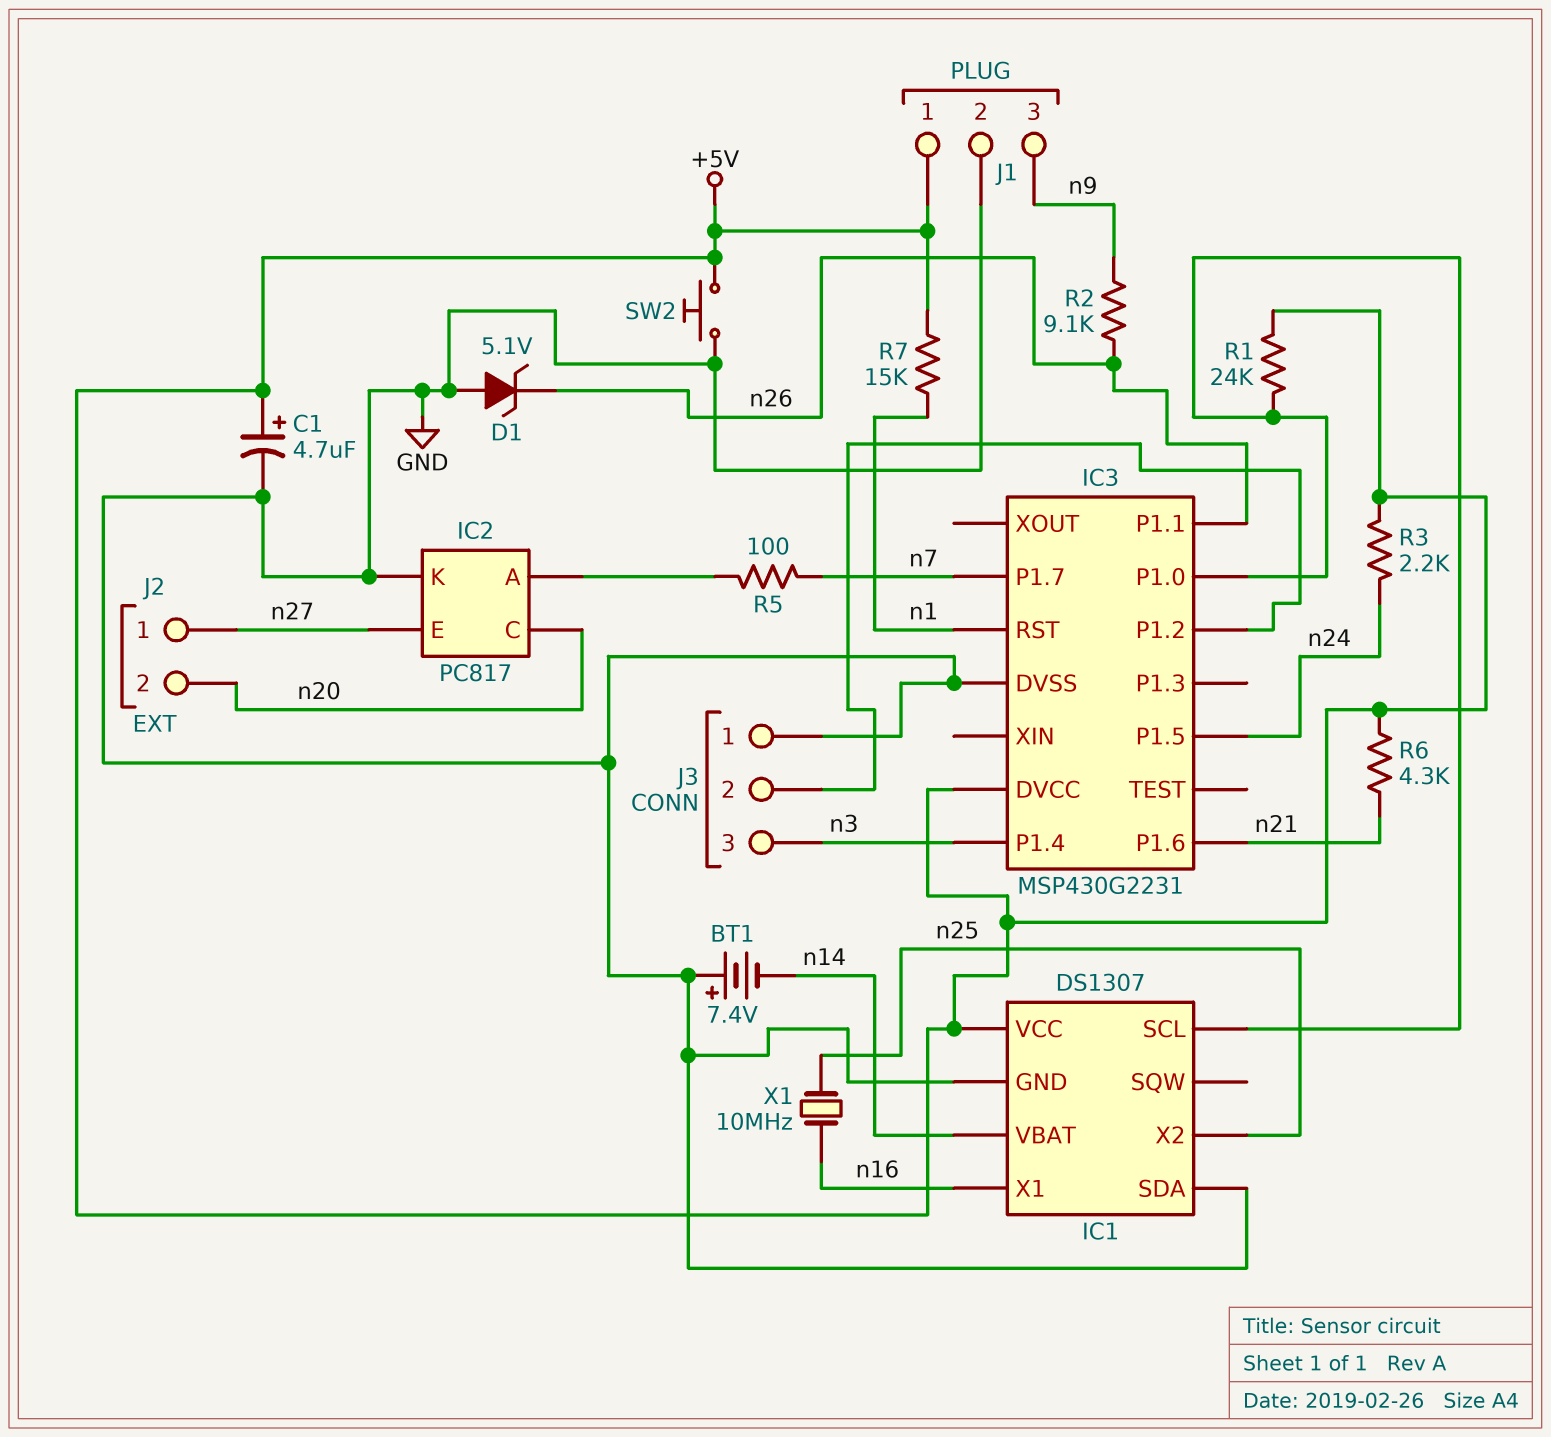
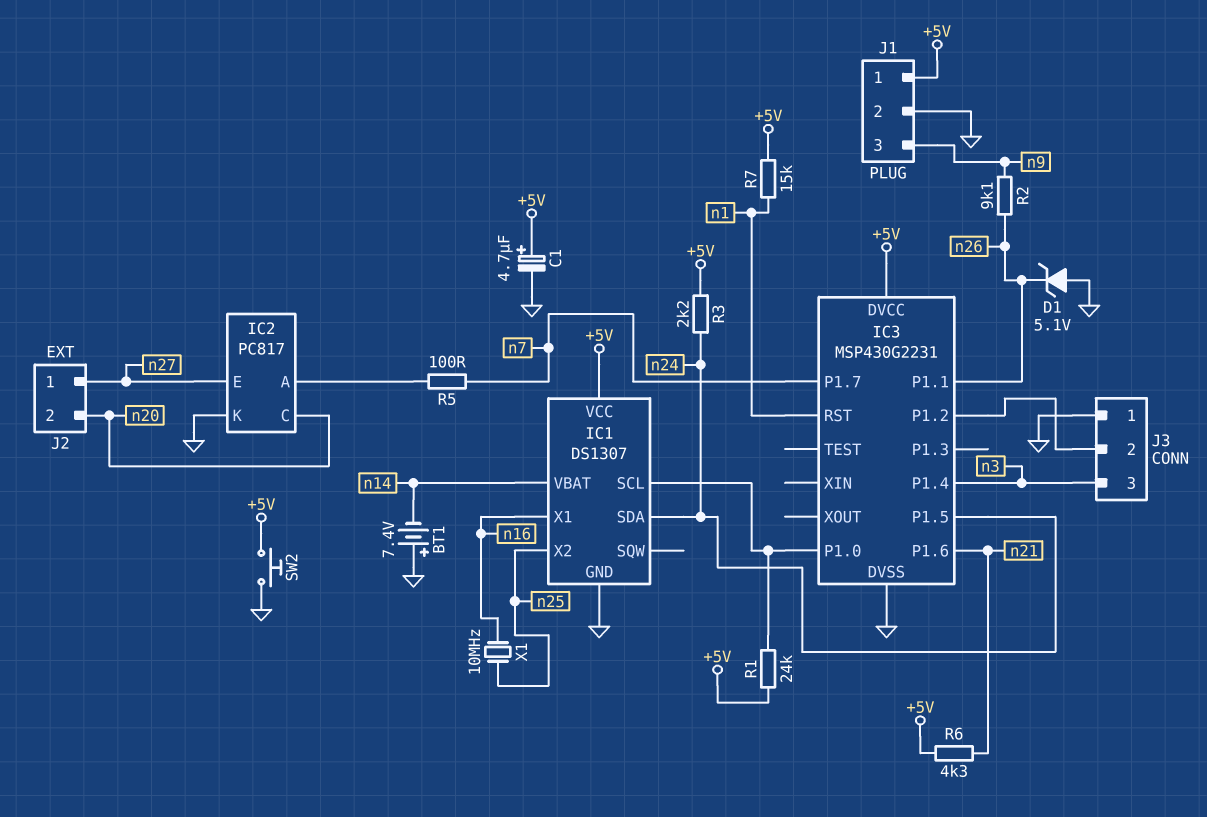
IC1 pin SDA: GND -> n24

